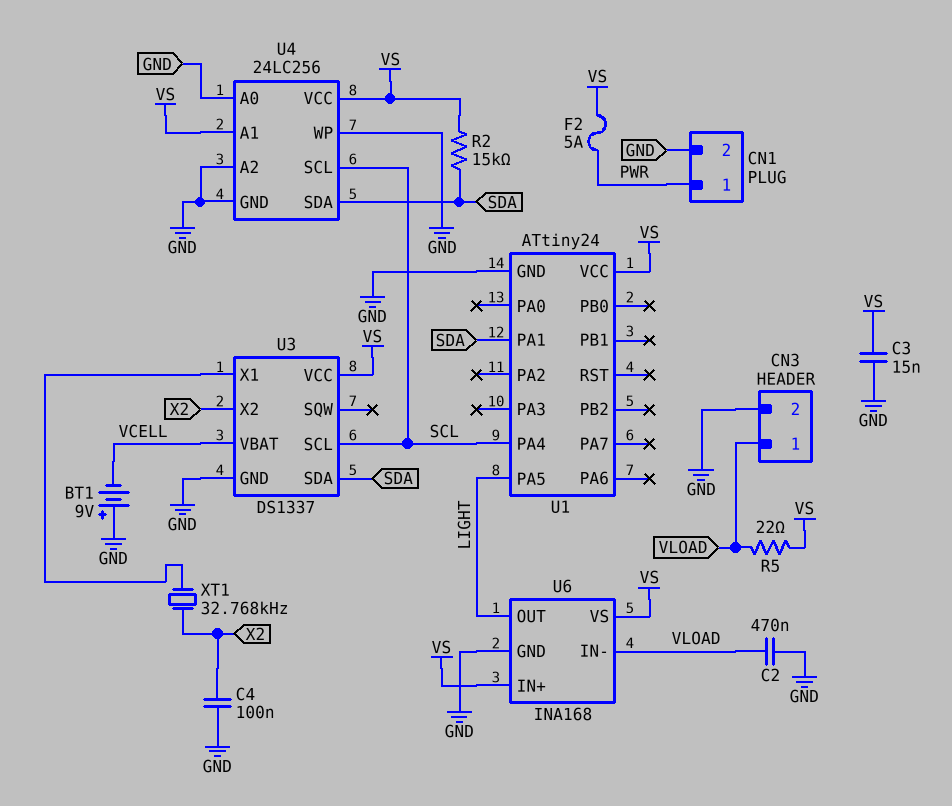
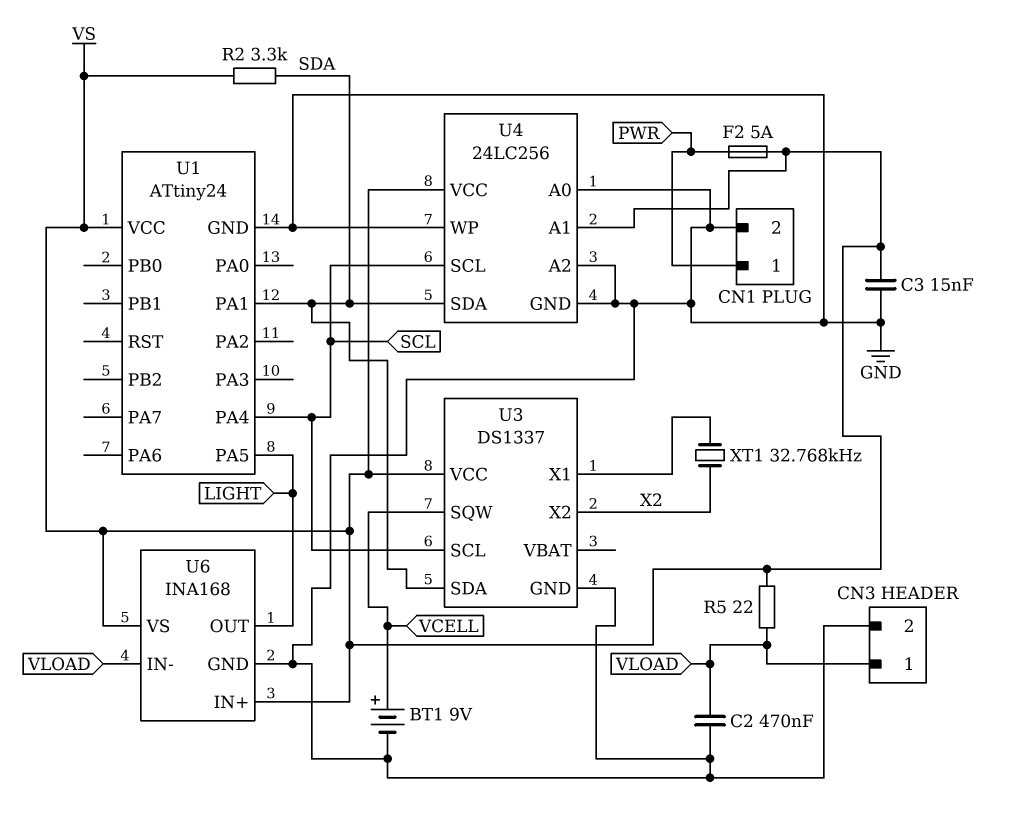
BT1: 9V (plus GND, minus VCELL) -> 9V (plus VCELL, minus GND)
C4: 100nF (GND, X2) -> none
R2: 15k (SDA, VS) -> 3.3k (SDA, VS)
U3 pin SQW: none -> VCELL
U3 pin VBAT: VCELL -> none

